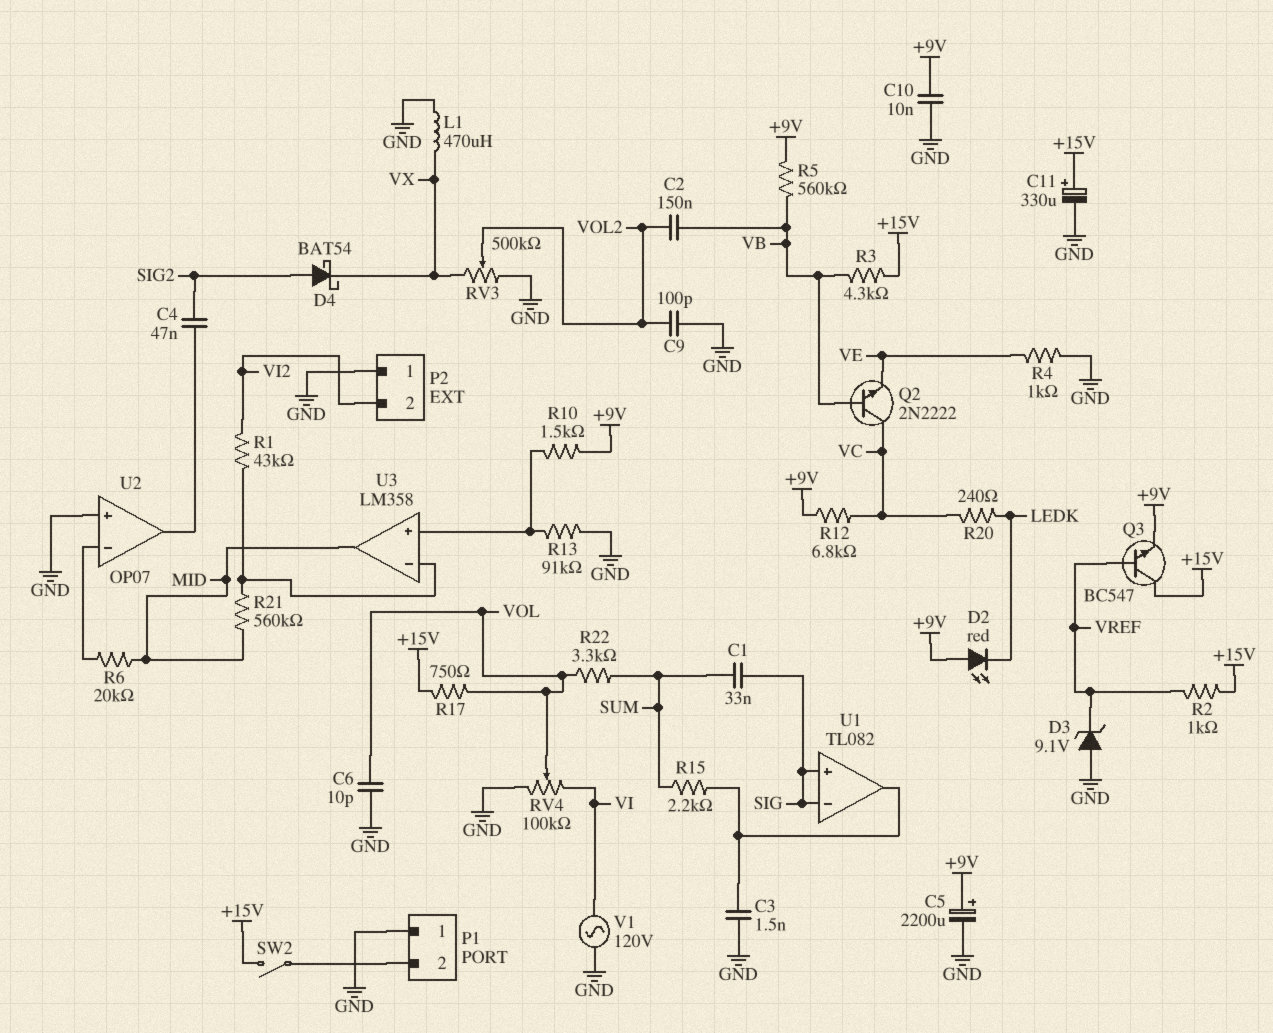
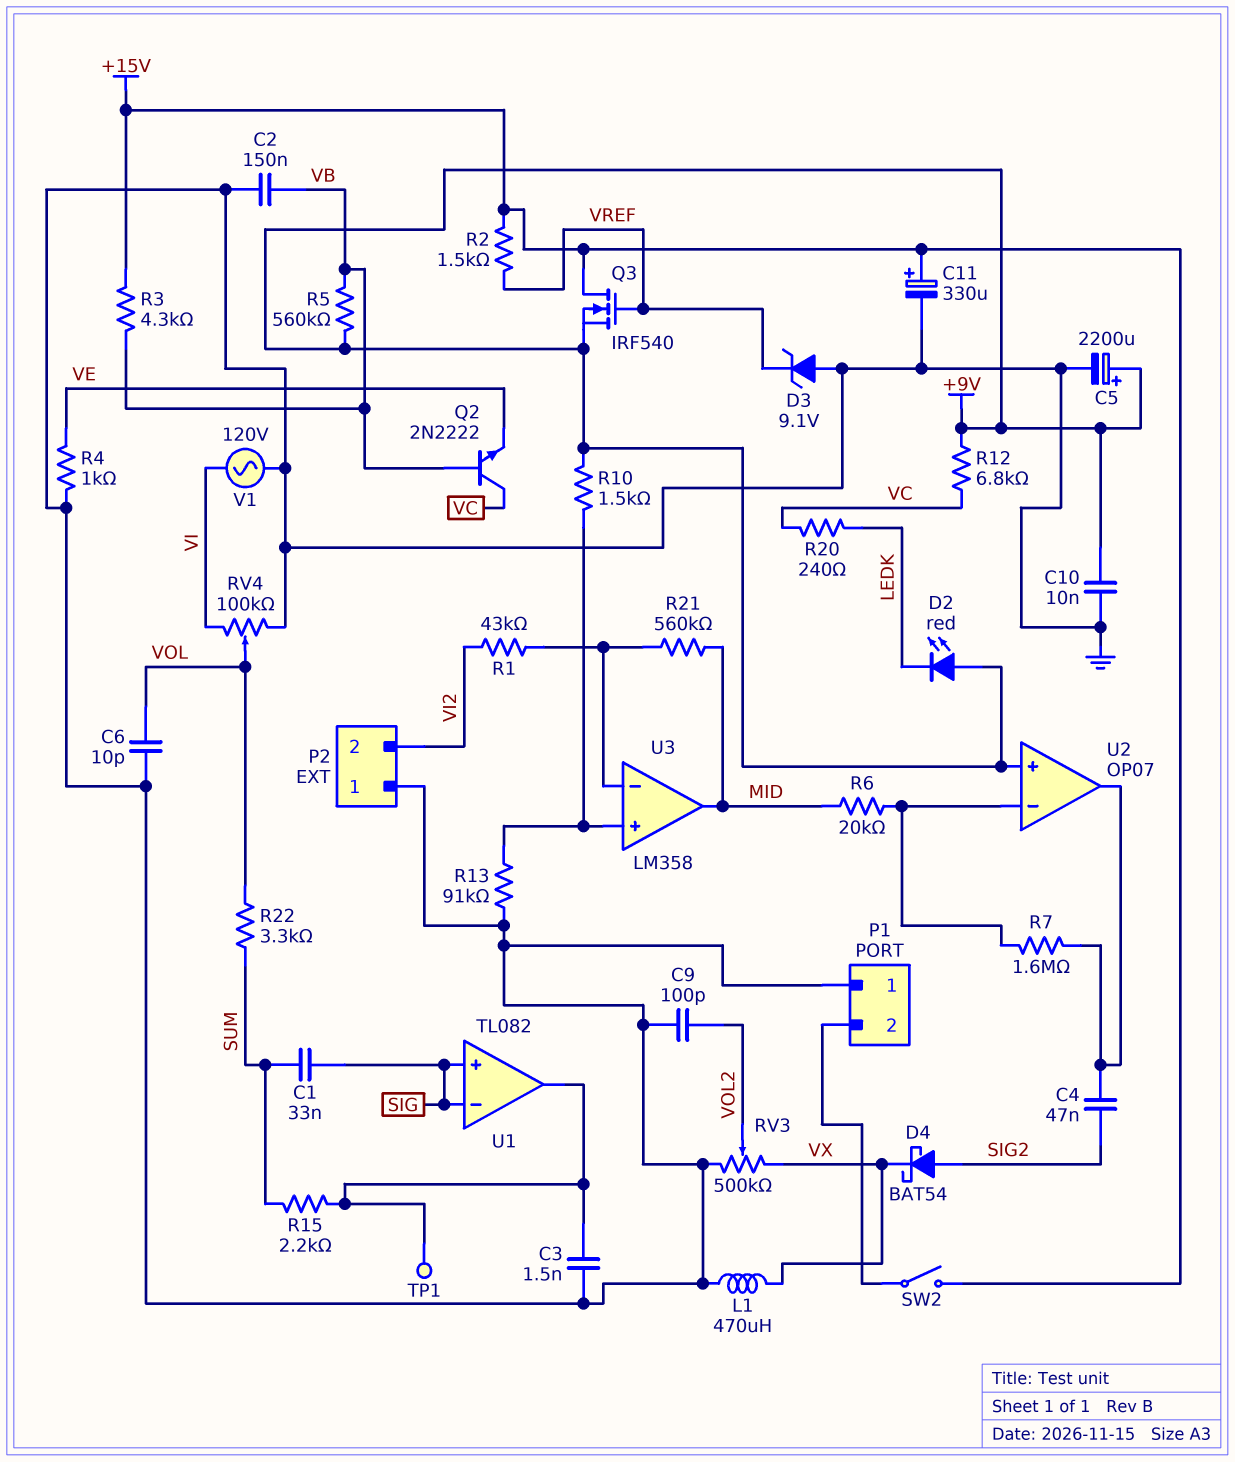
C2: 150nF (VB, VOL2) -> 150nF (GND, VB)
Q3: NPN BC547 (B VREF, C +15V, E +9V) -> NMOS IRF540 (G VREF, D +15V, S +9V)
R2: 1k (+15V, VREF) -> 1.5k (+15V, VREF)
R7: none -> 1.6M (U2/in-, U2/out)
R17: 750 (+15V, VOL) -> none
TP1: none -> test point (U1/out)
U2 pin in+: GND -> +9V

